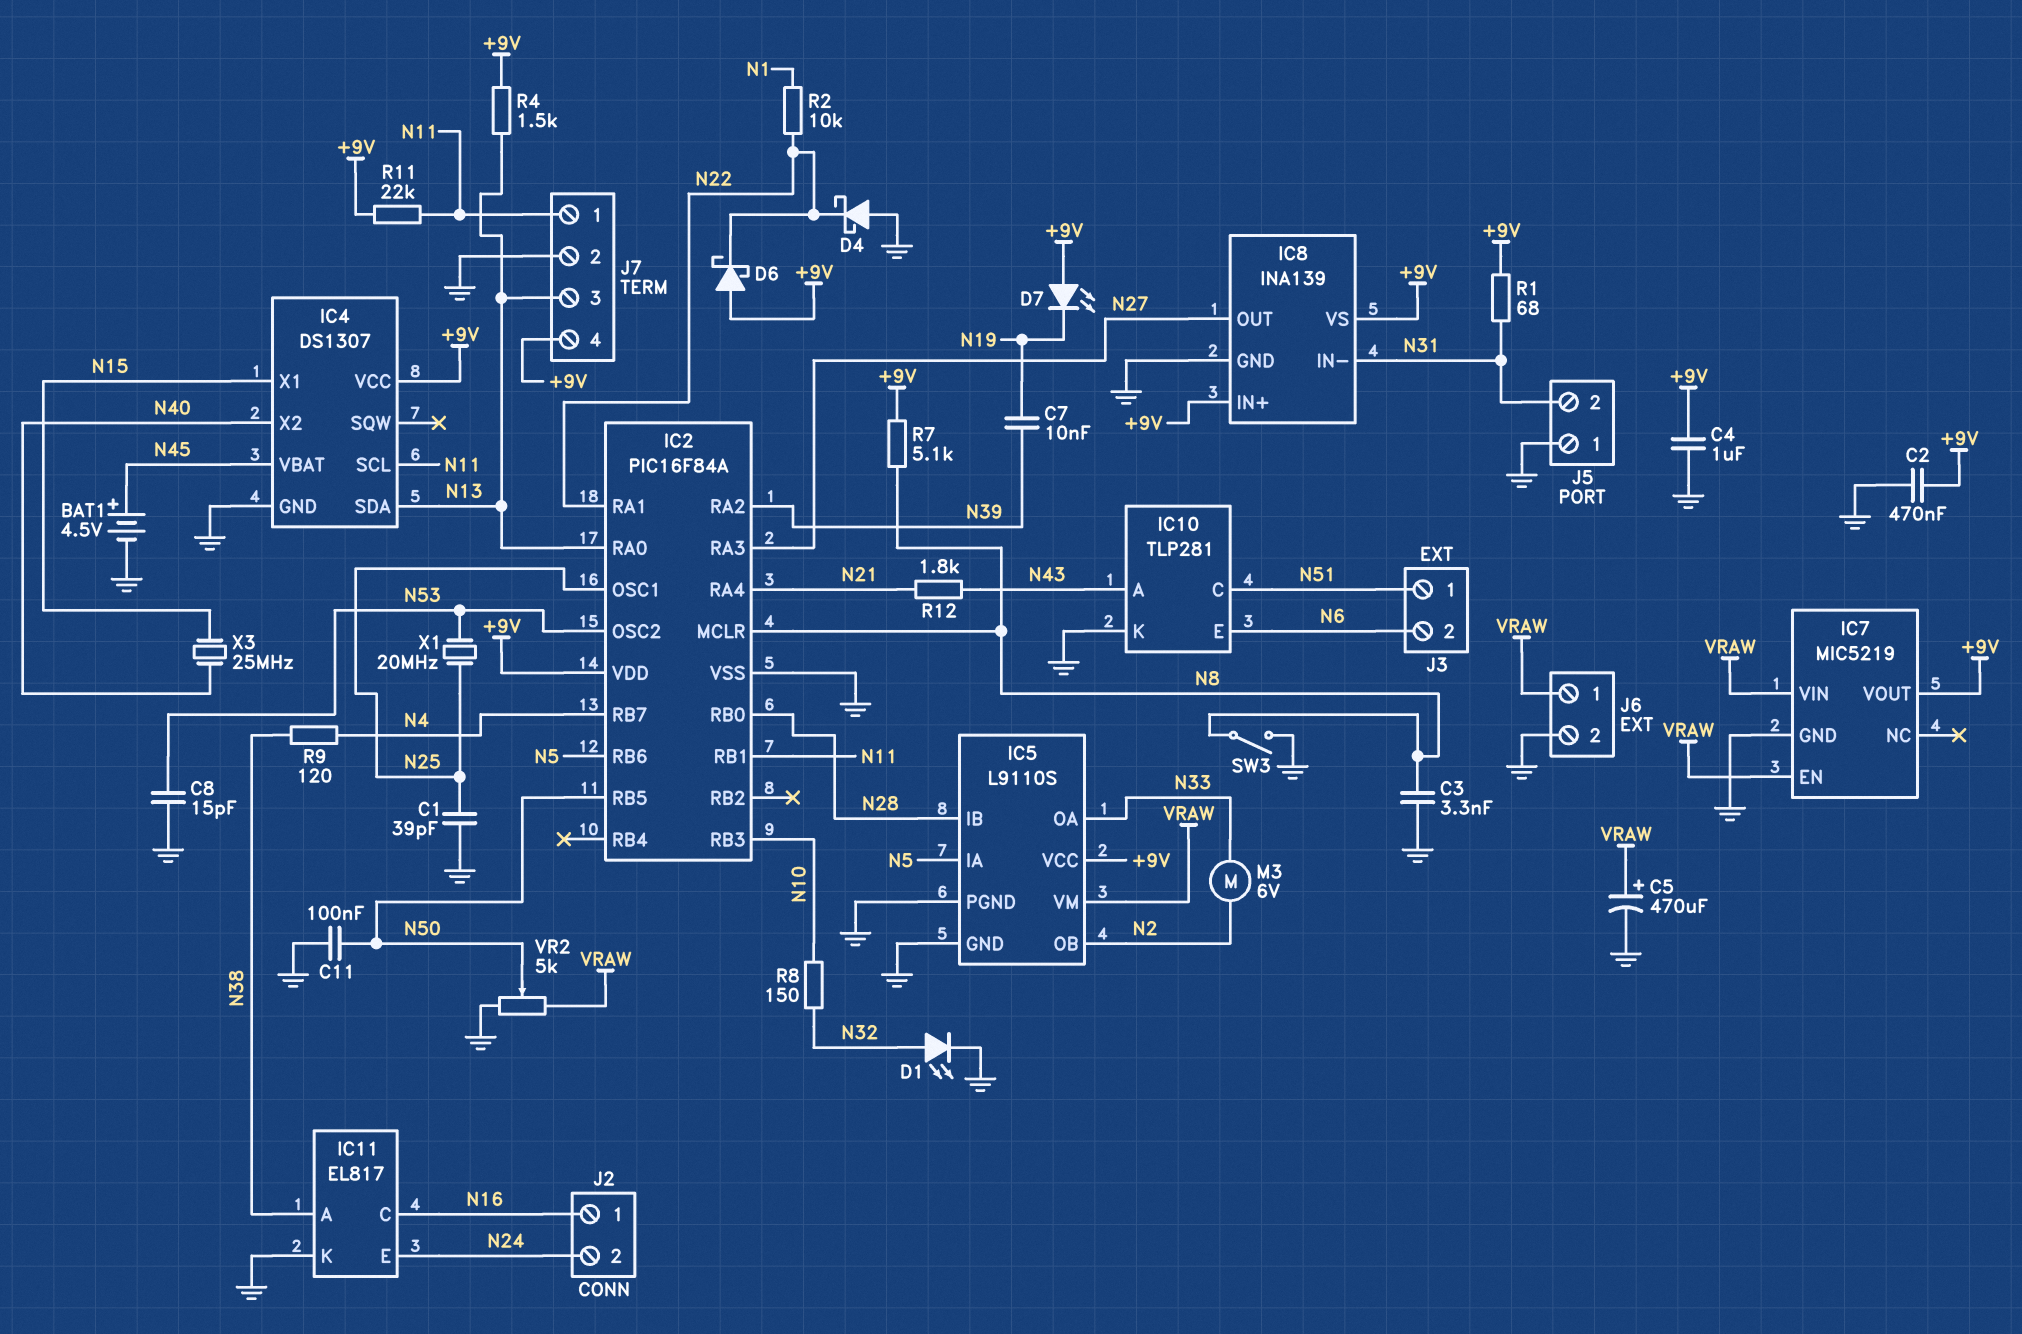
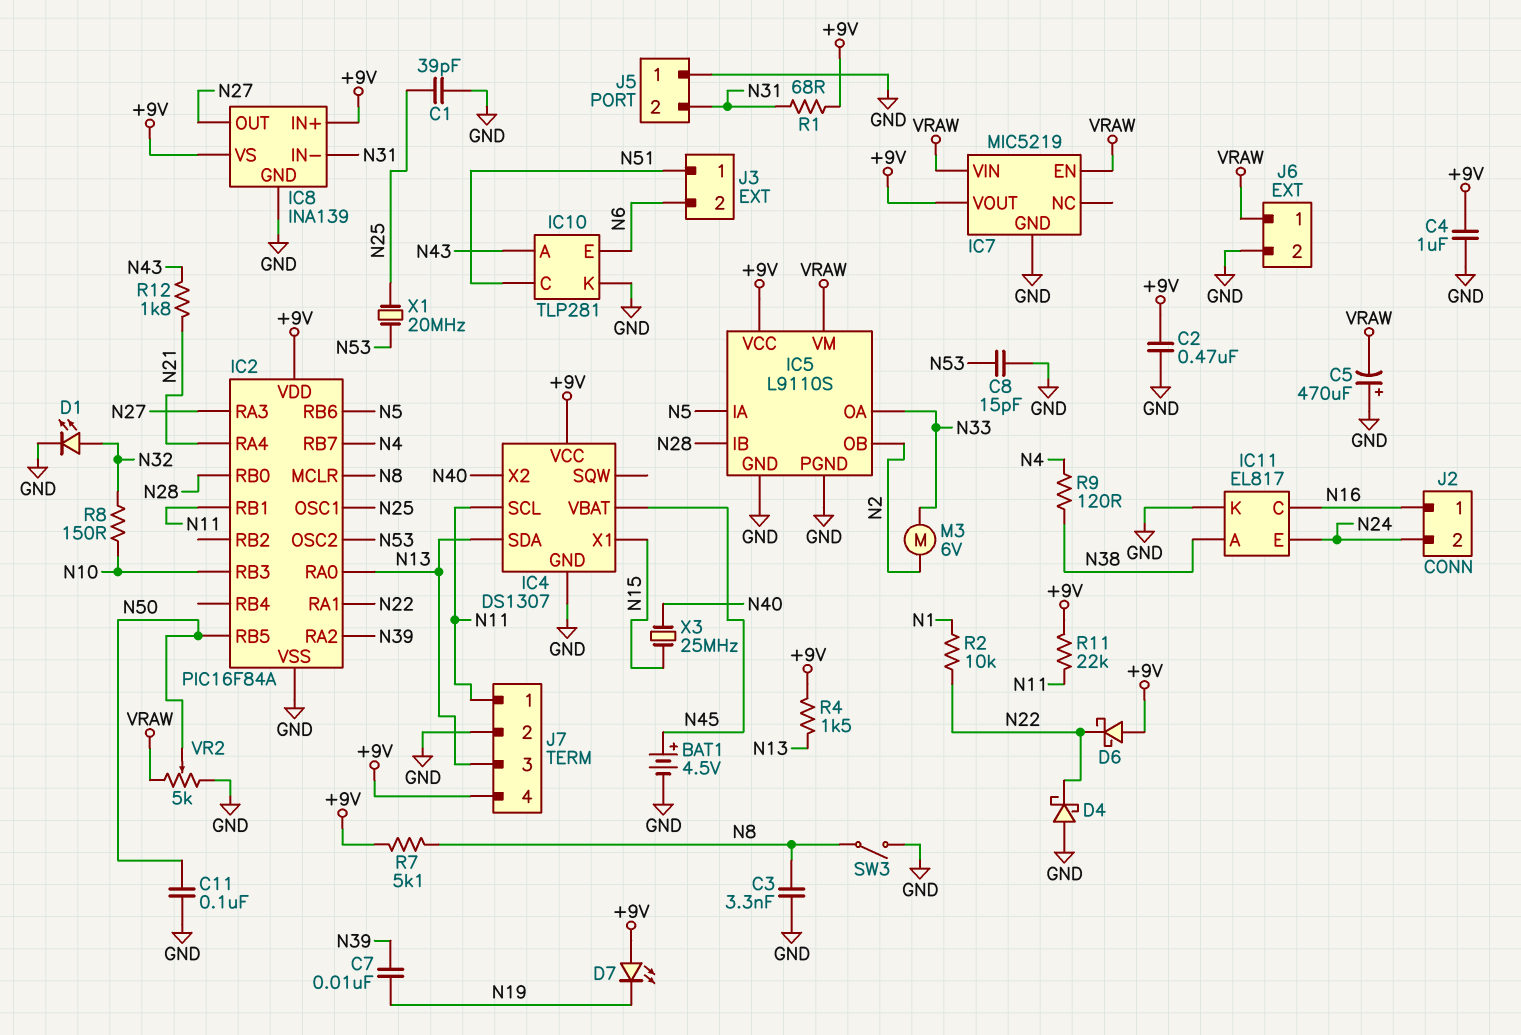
C5: 470uF (plus VRAW, minus GND) -> 470uF (plus GND, minus VRAW)

